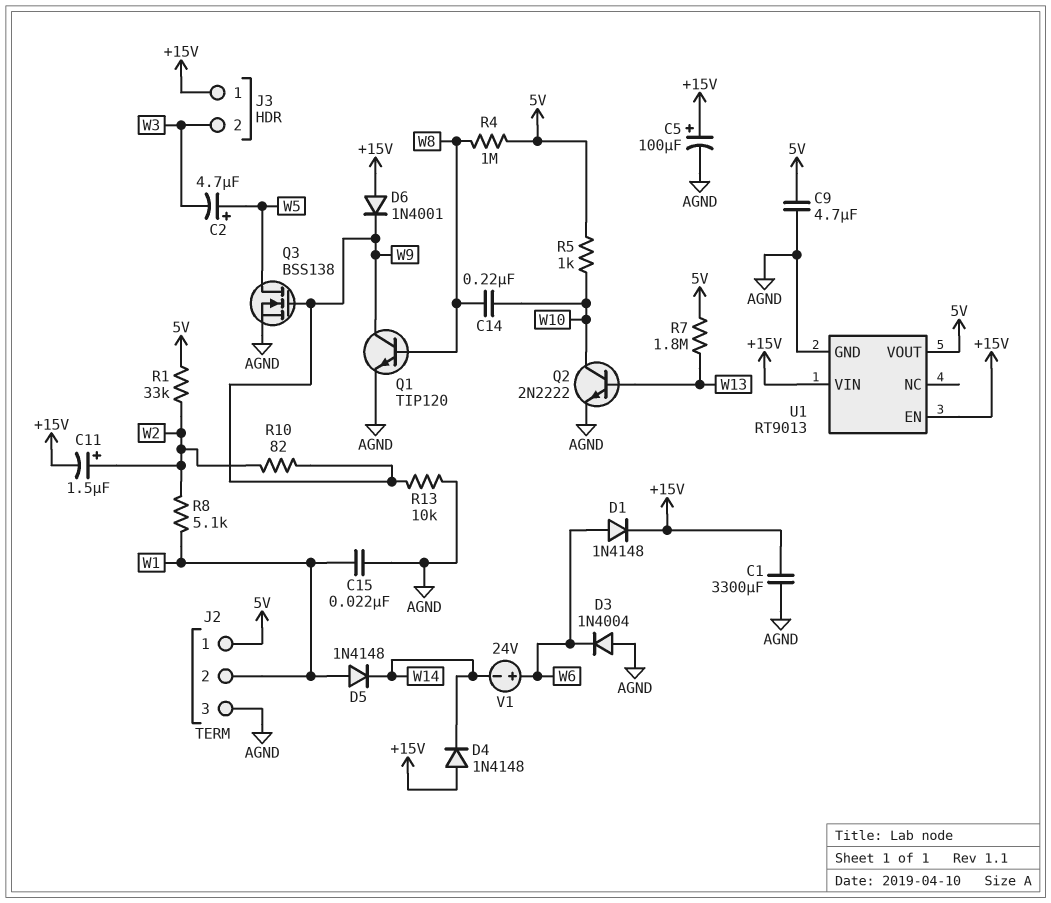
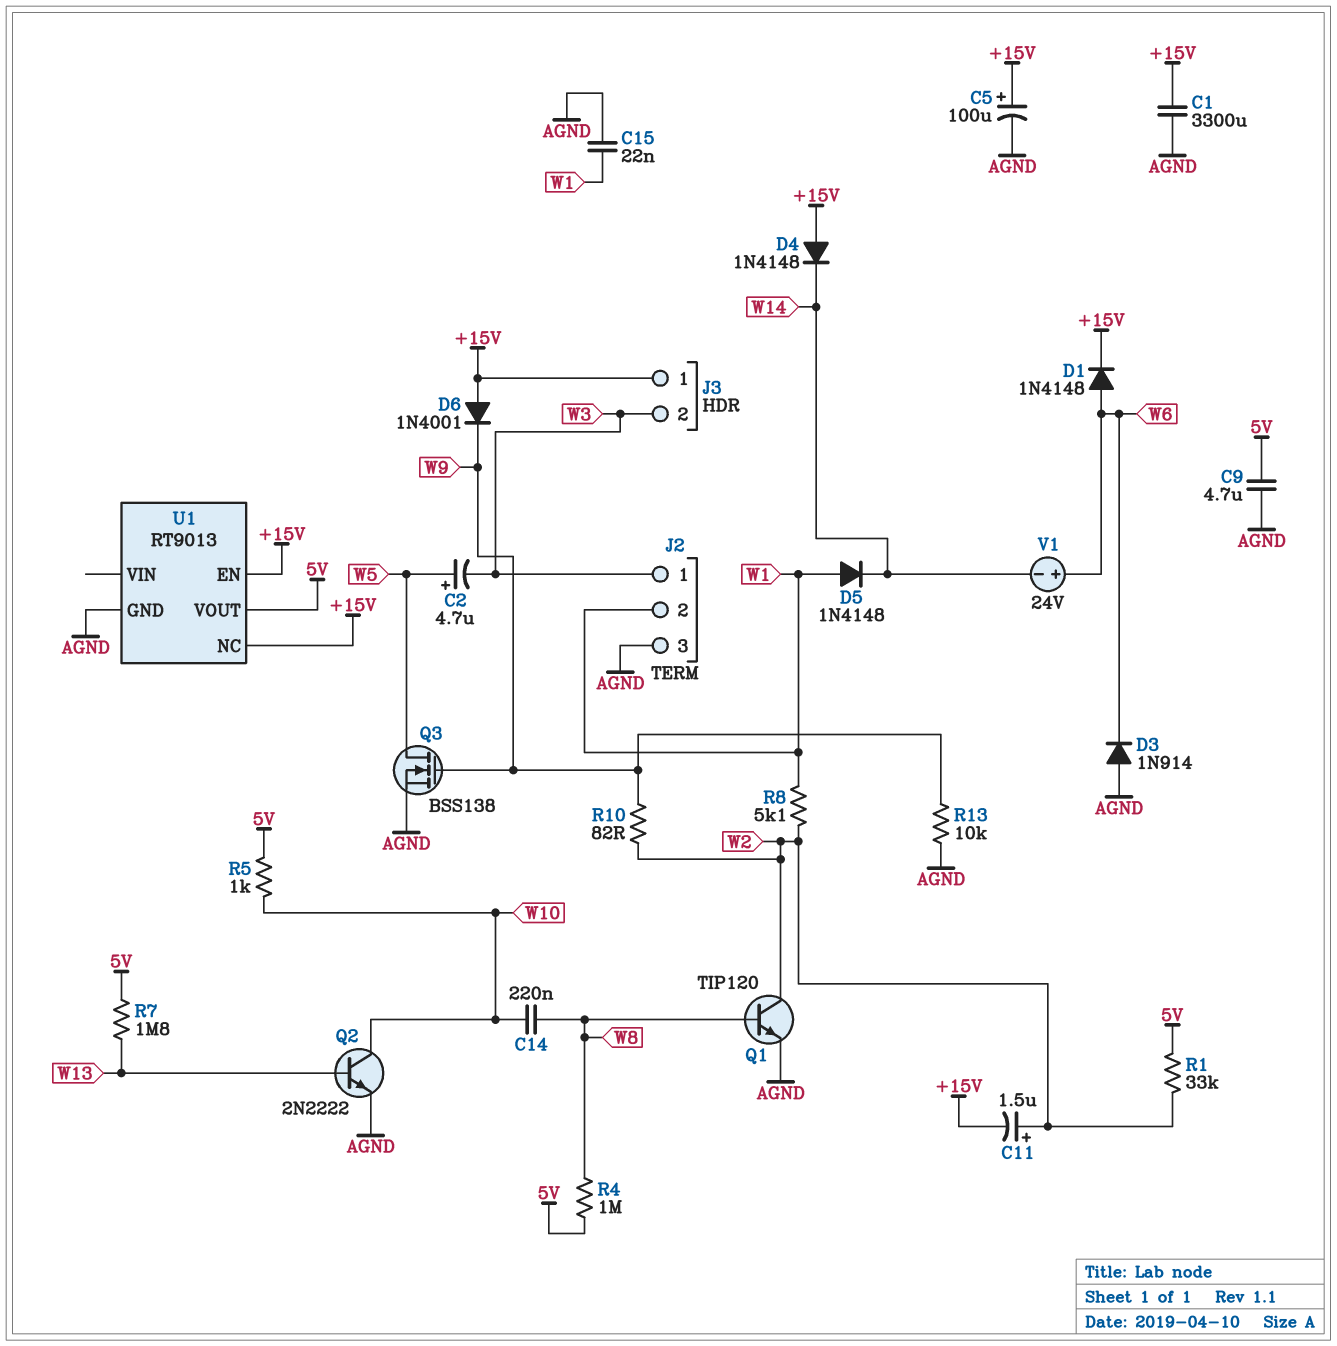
D3: diode 1N4004 (A AGND, K W6) -> diode 1N914 (A AGND, K W6)
J2 pin 1: 5V -> W3
Q1: NPN TIP120 (B W8, C W9, E AGND) -> NPN TIP120 (B W8, C W2, E AGND)
U1 pin NC: none -> +15V
U1 pin VIN: +15V -> none

